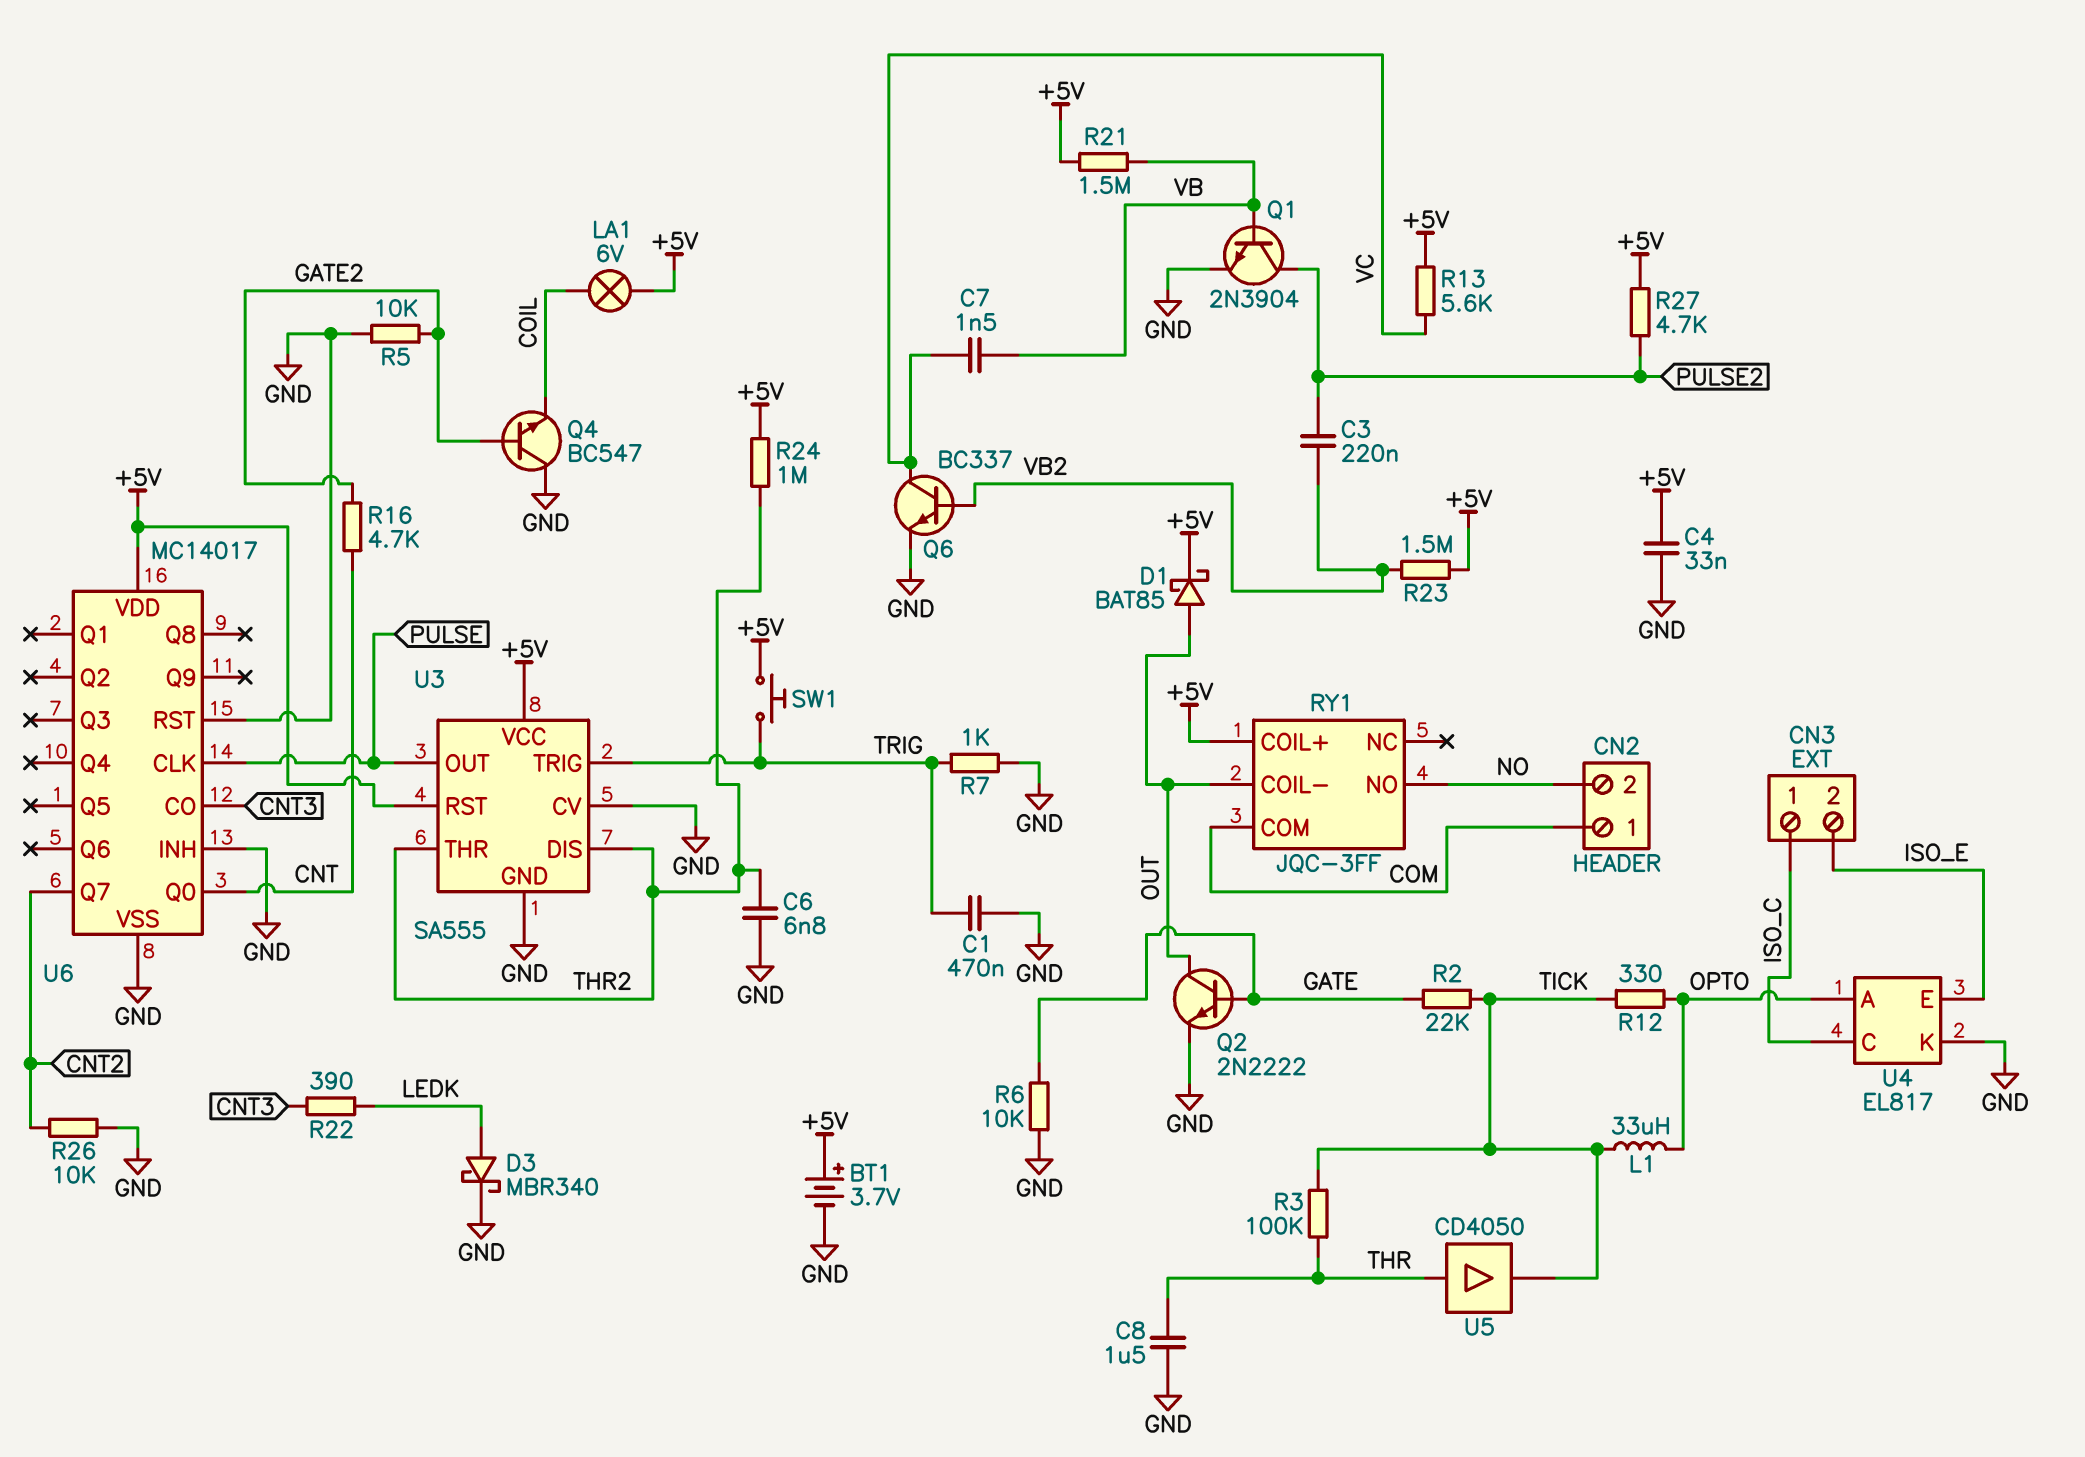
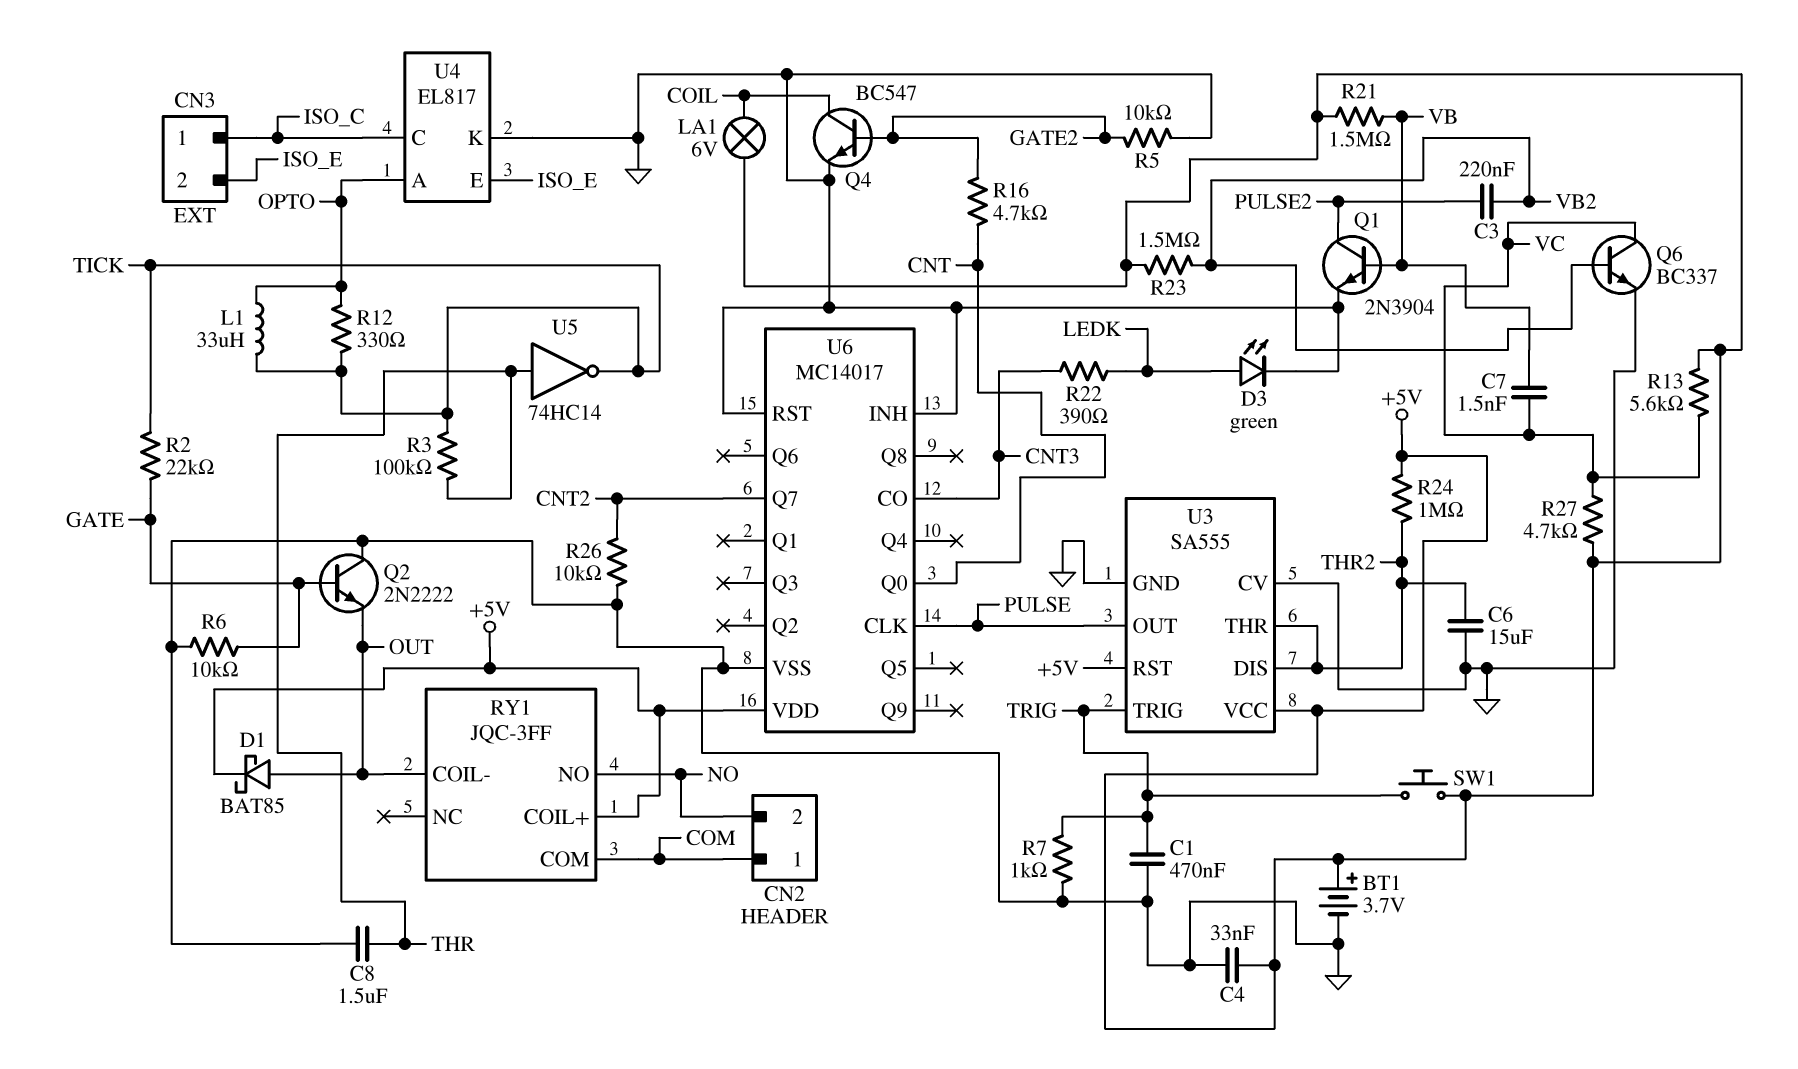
C6: 6.8nF (GND, THR2) -> 15uF (GND, THR2)
D3: schottky MBR340 (A LEDK, K GND) -> LED green (A LEDK, K GND)
Q2: NPN 2N2222 (B GATE, C OUT, E GND) -> NPN 2N2222 (B GATE, C GND, E OUT)
Q4: NPN BC547 (B GATE2, C GND, E COIL) -> NPN BC547 (B GATE2, C COIL, E GND)
R27: 4.7k (+5V, PULSE2) -> 4.7k (+5V, VC)
U5: buffer CD4050 (in THR, out TICK) -> NOT 74HC14 (in THR, out TICK)

